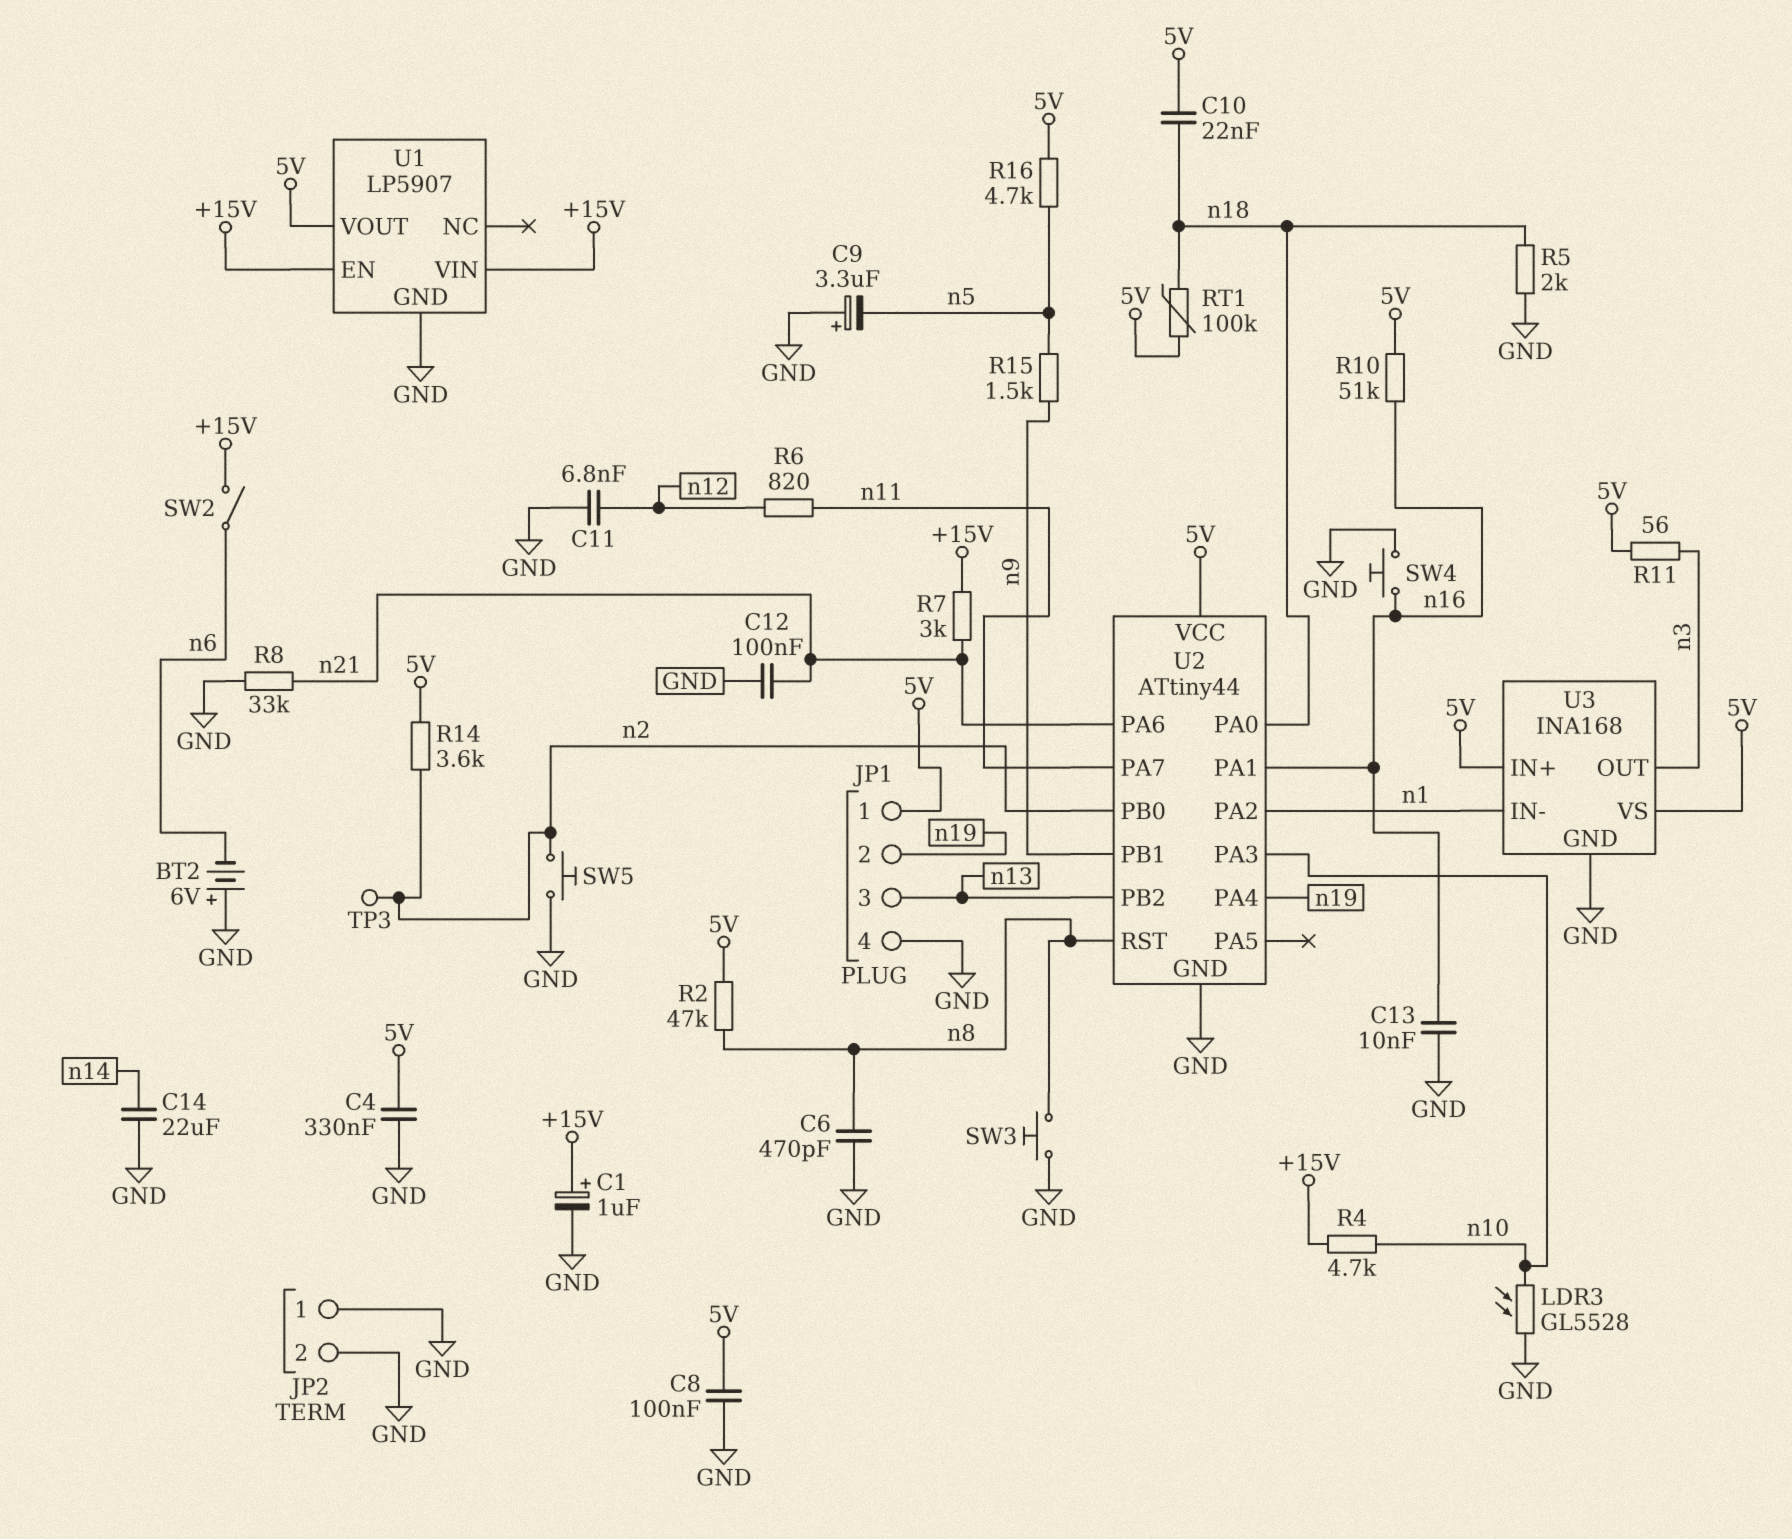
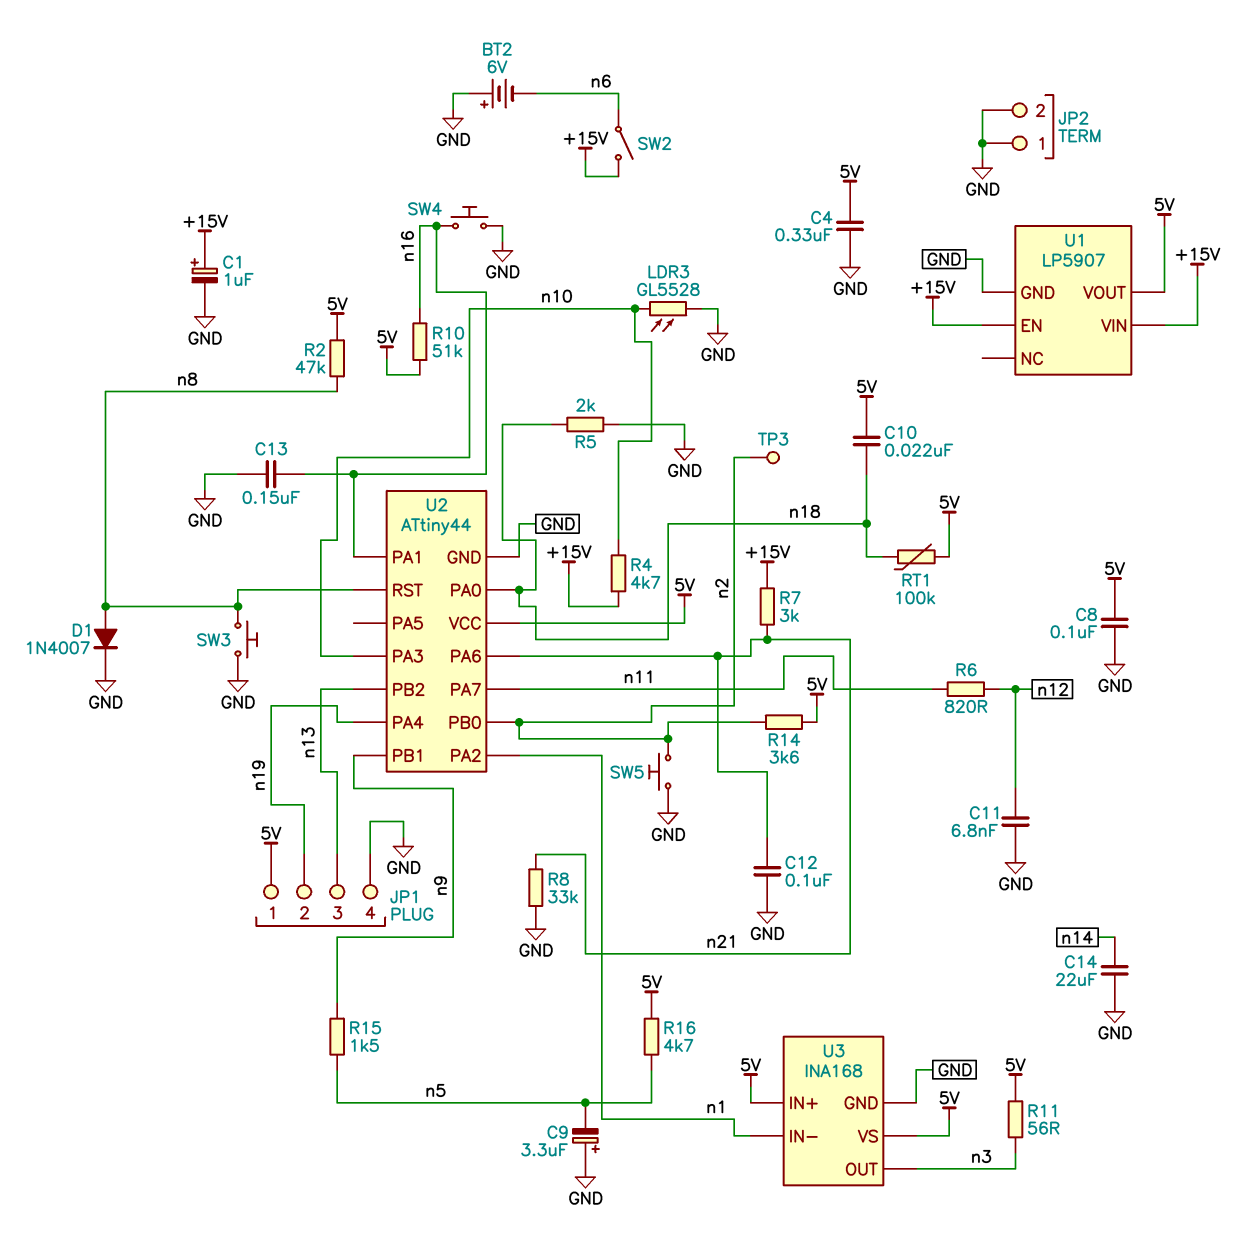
C6: 470pF (GND, n8) -> none
C13: 10nF (GND, n16) -> 150nF (GND, n16)
D1: none -> diode 1N4007 (A n8, K GND)

